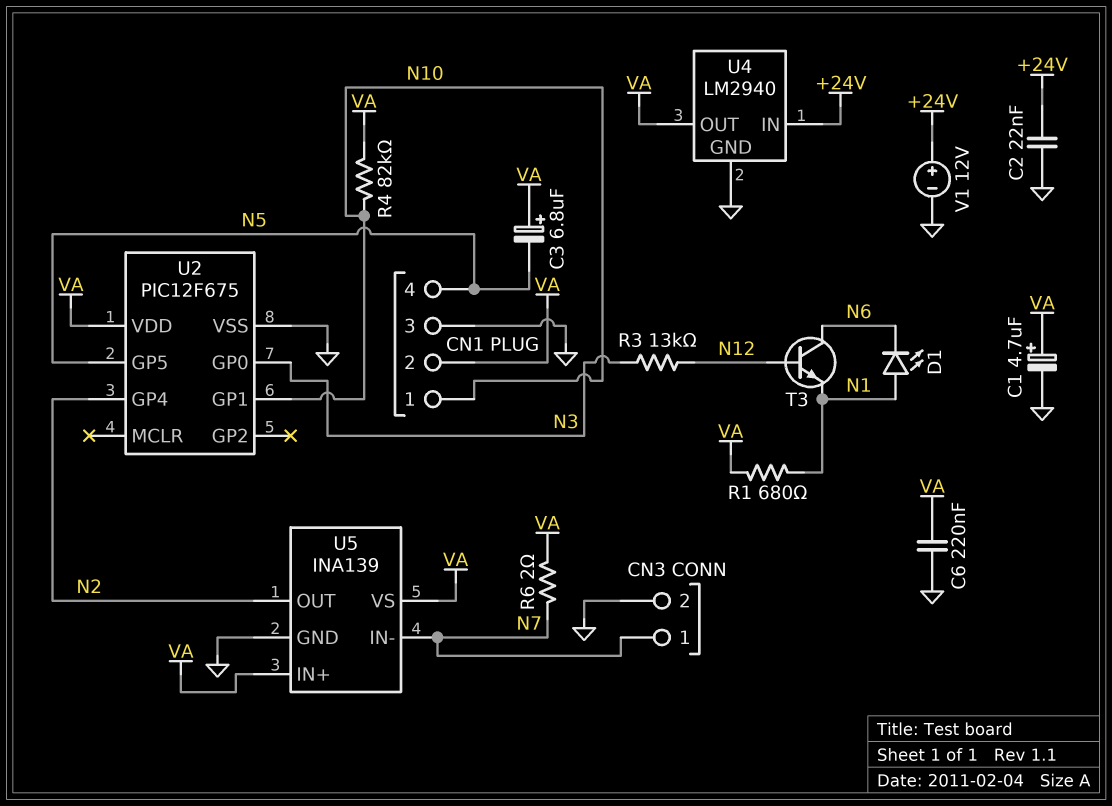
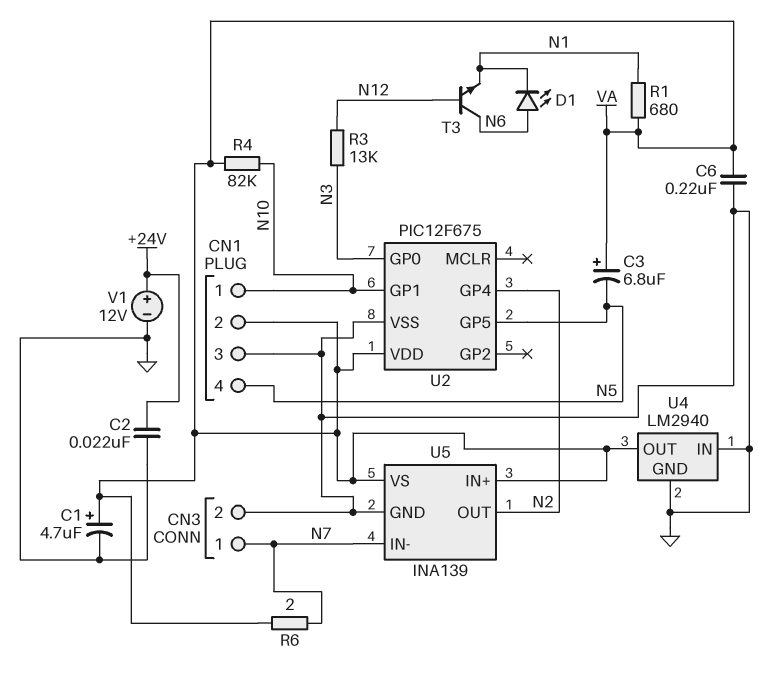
D1: LED (A N1, K N6) -> LED (A N6, K N1)
U4 pin IN: +24V -> GND

